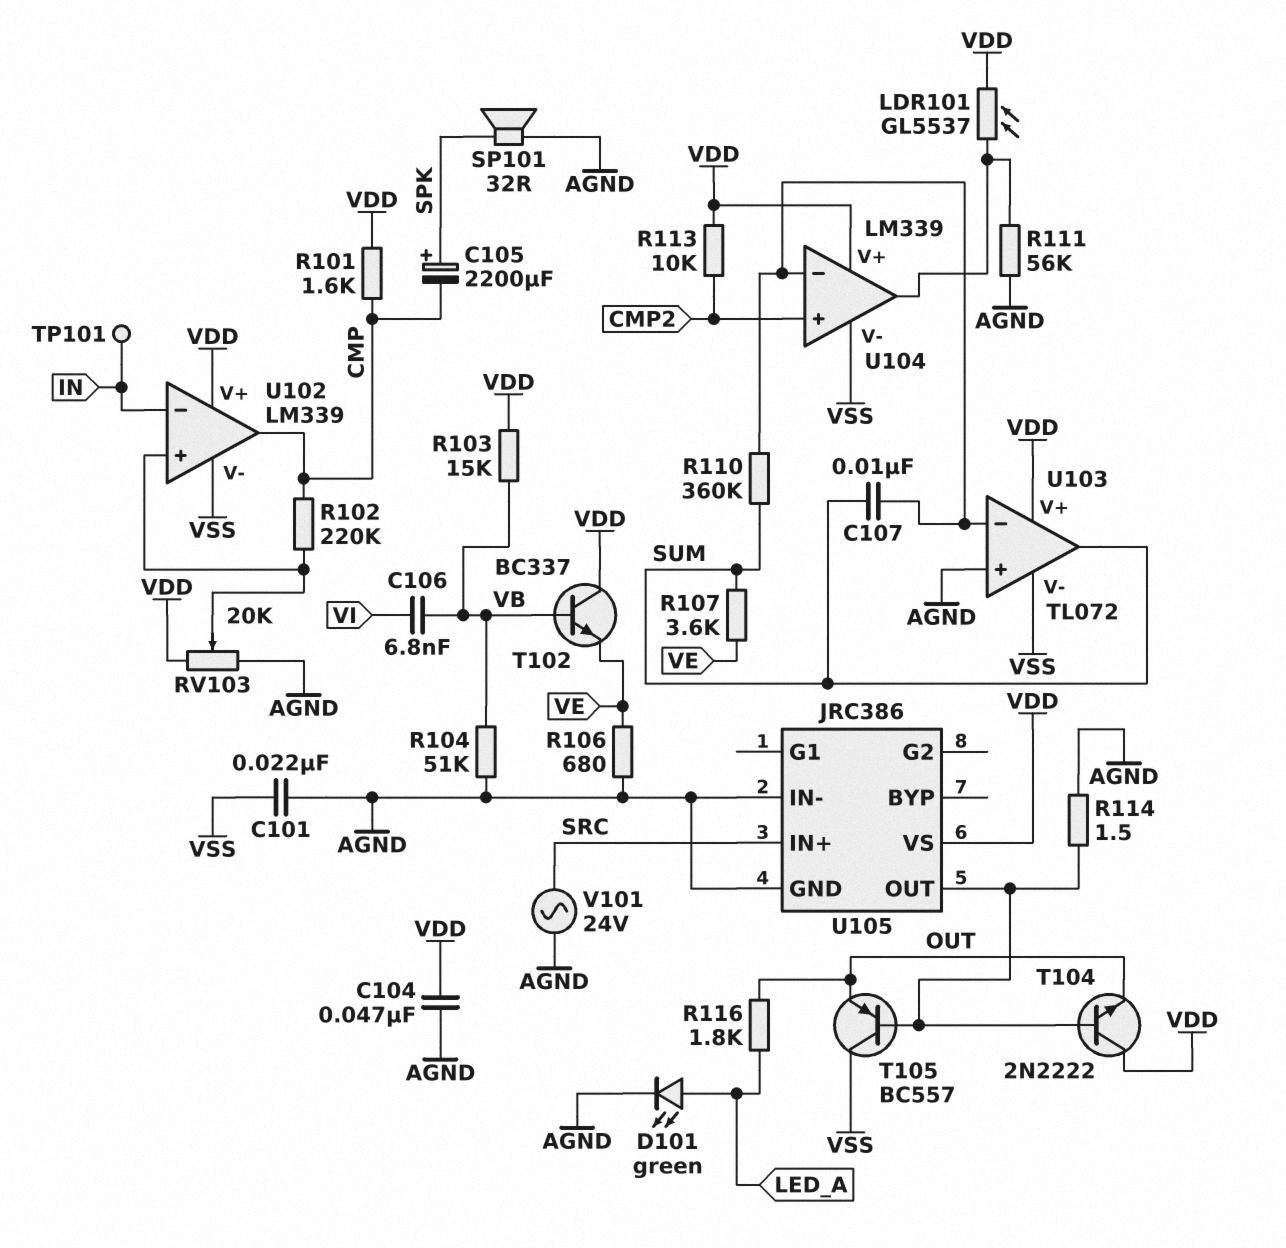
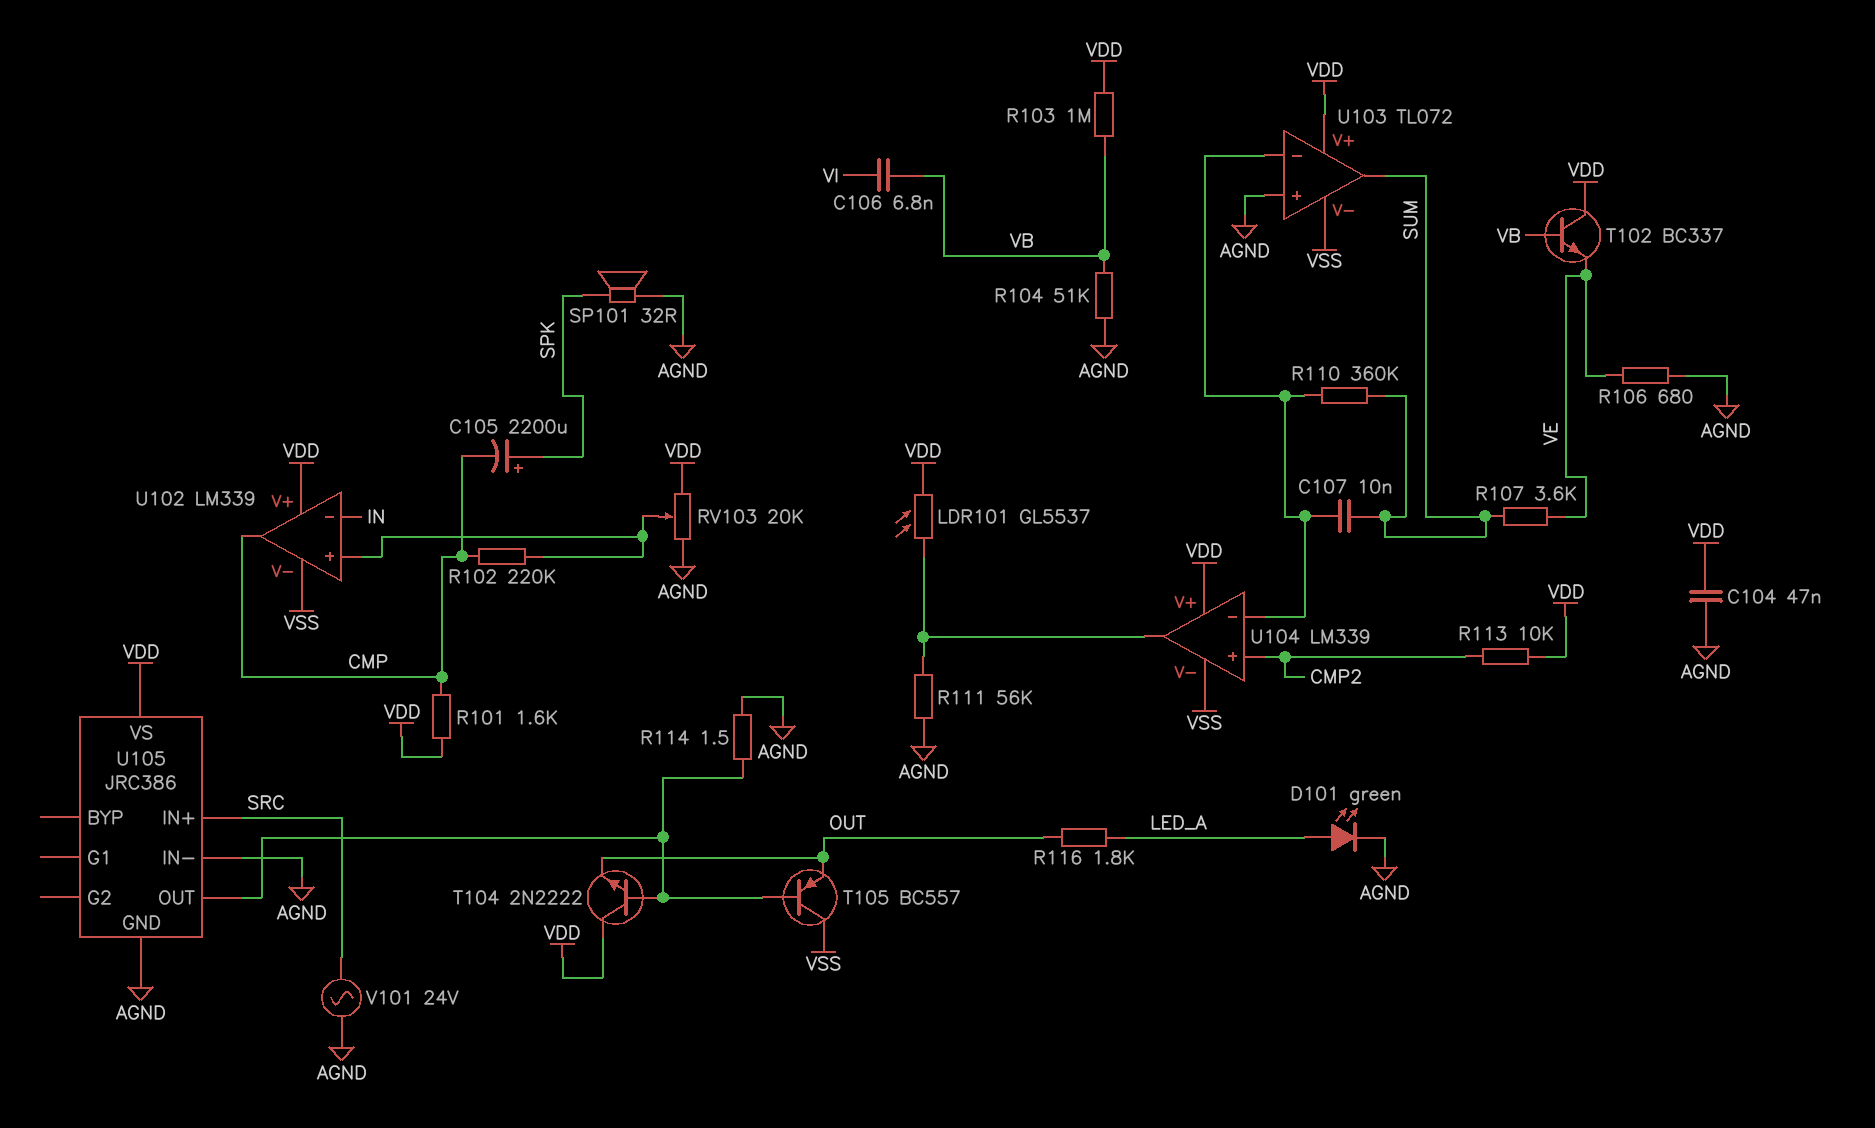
C101: 22nF (AGND, VSS) -> none
R103: 15k (VB, VDD) -> 1M (VB, VDD)
TP101: test point (IN) -> none

